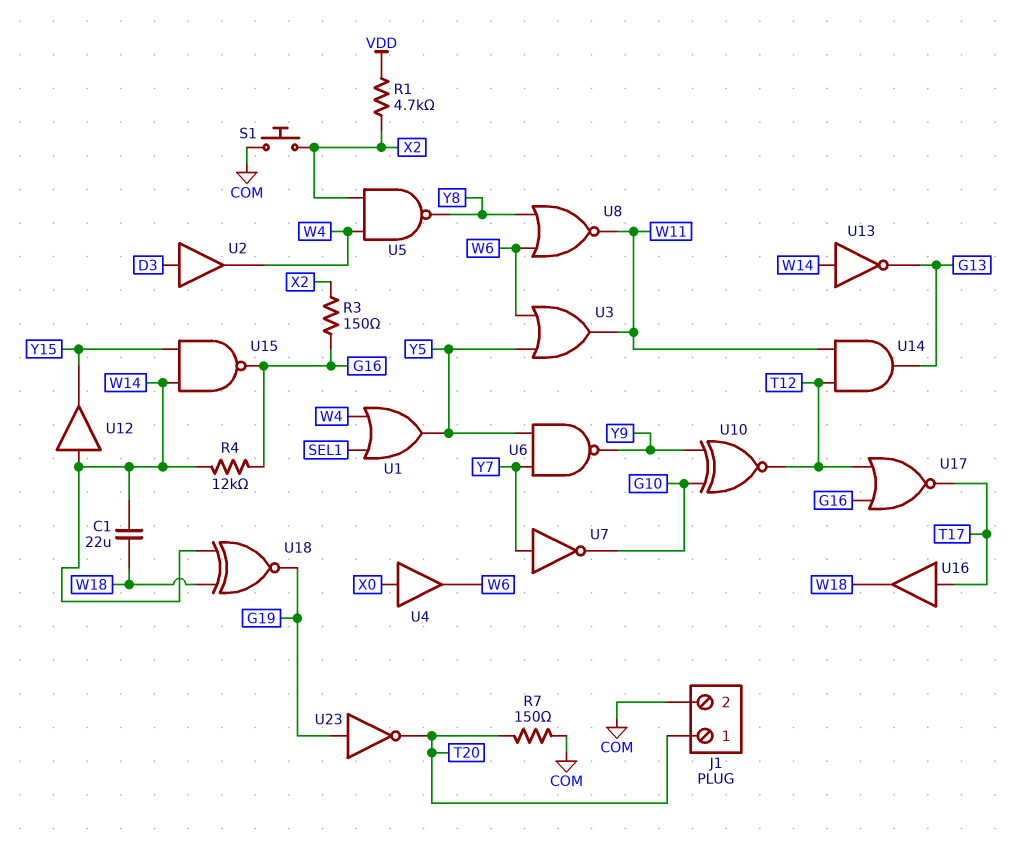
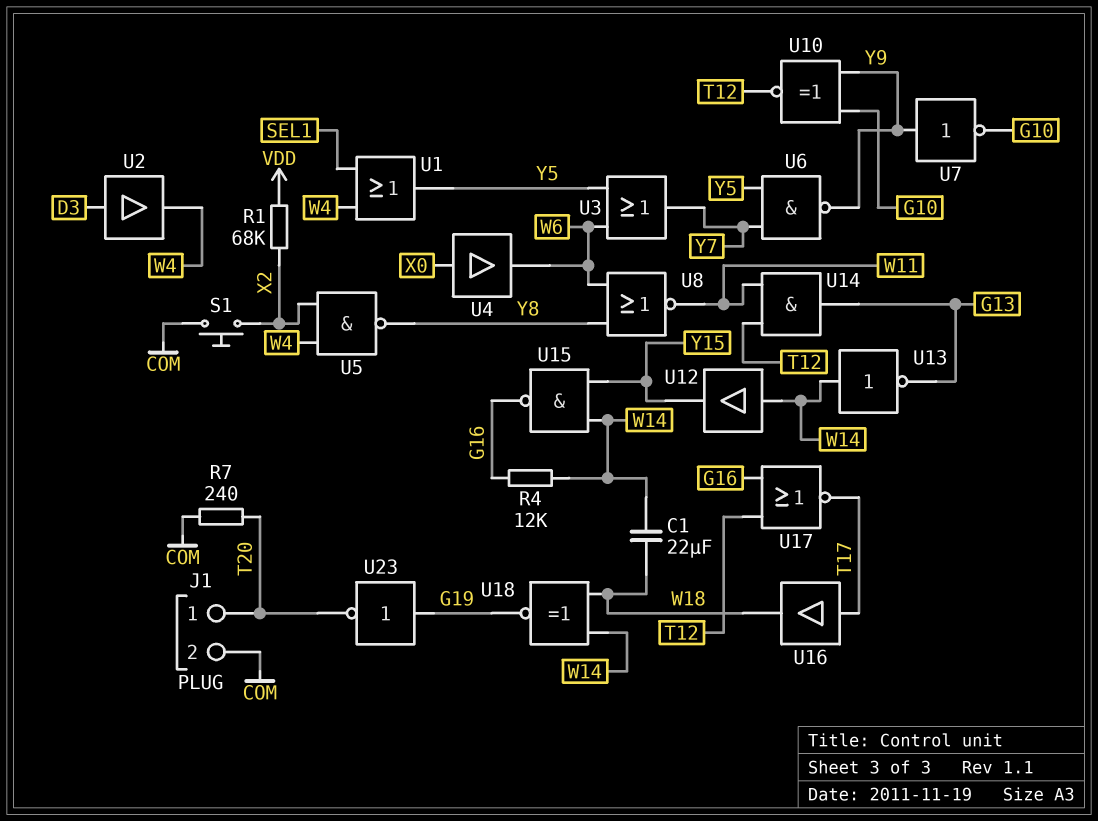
R1: 4.7k (VDD, X2) -> 68k (VDD, X2)
R3: 150 (G16, X2) -> none
R7: 150 (COM, T20) -> 240 (COM, T20)
U3: OR (in W6, in Y5, out W11) -> OR (in W6, in Y5, out Y7)
U7: NOT (in Y7, out G10) -> NOT (in Y9, out G10)

